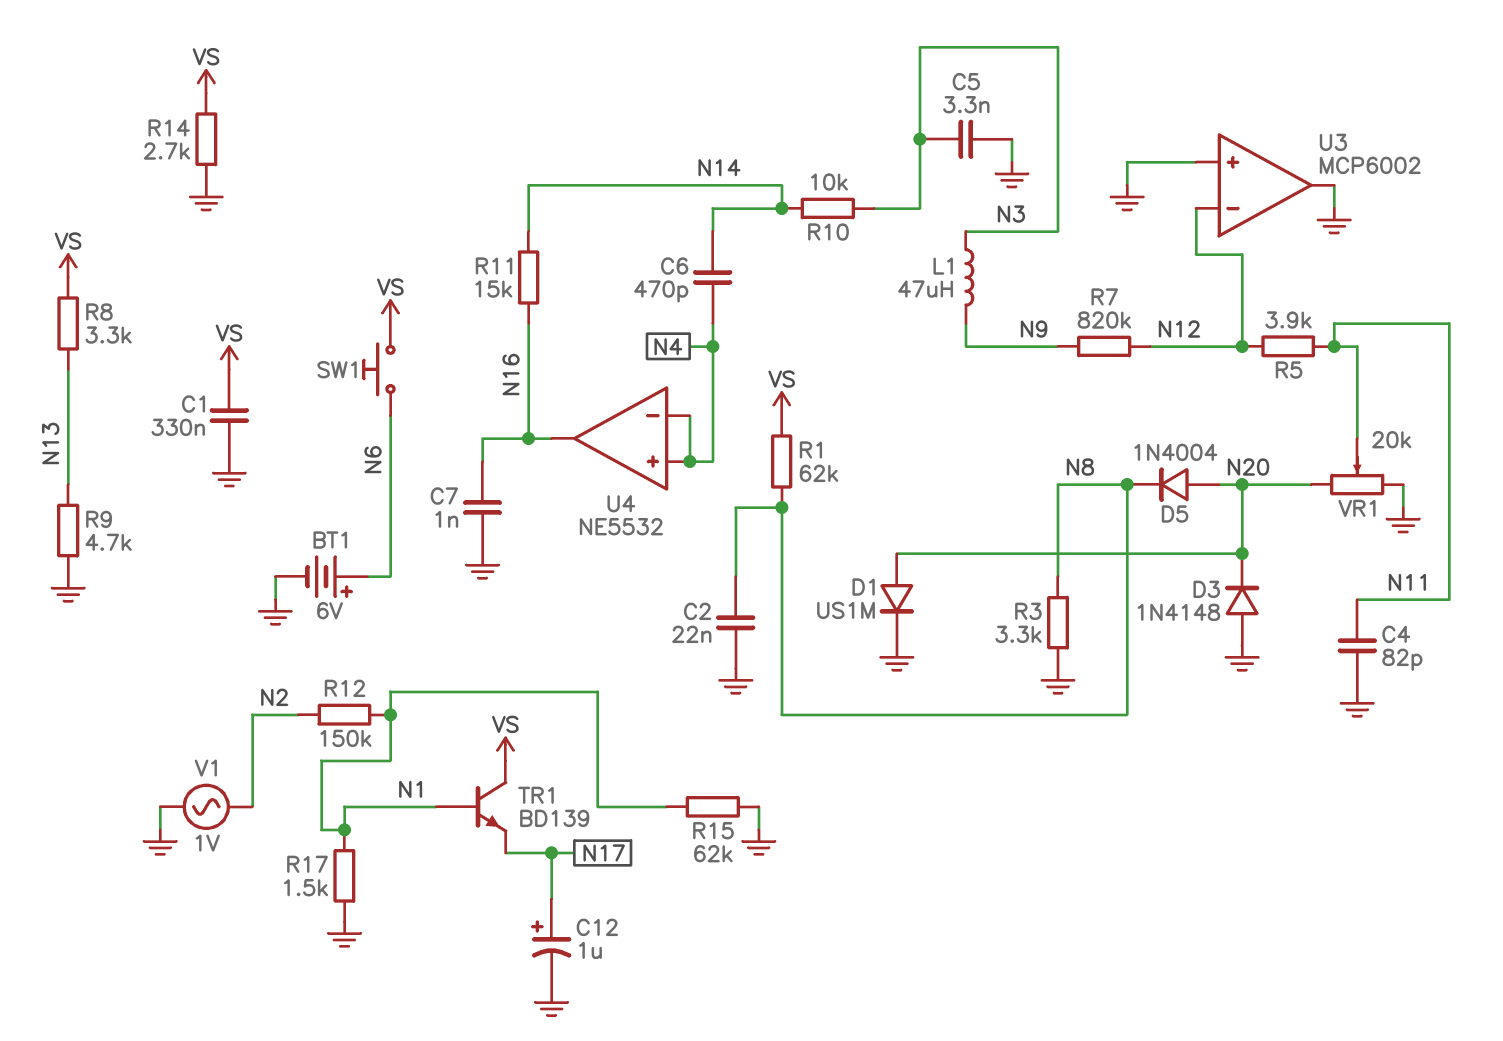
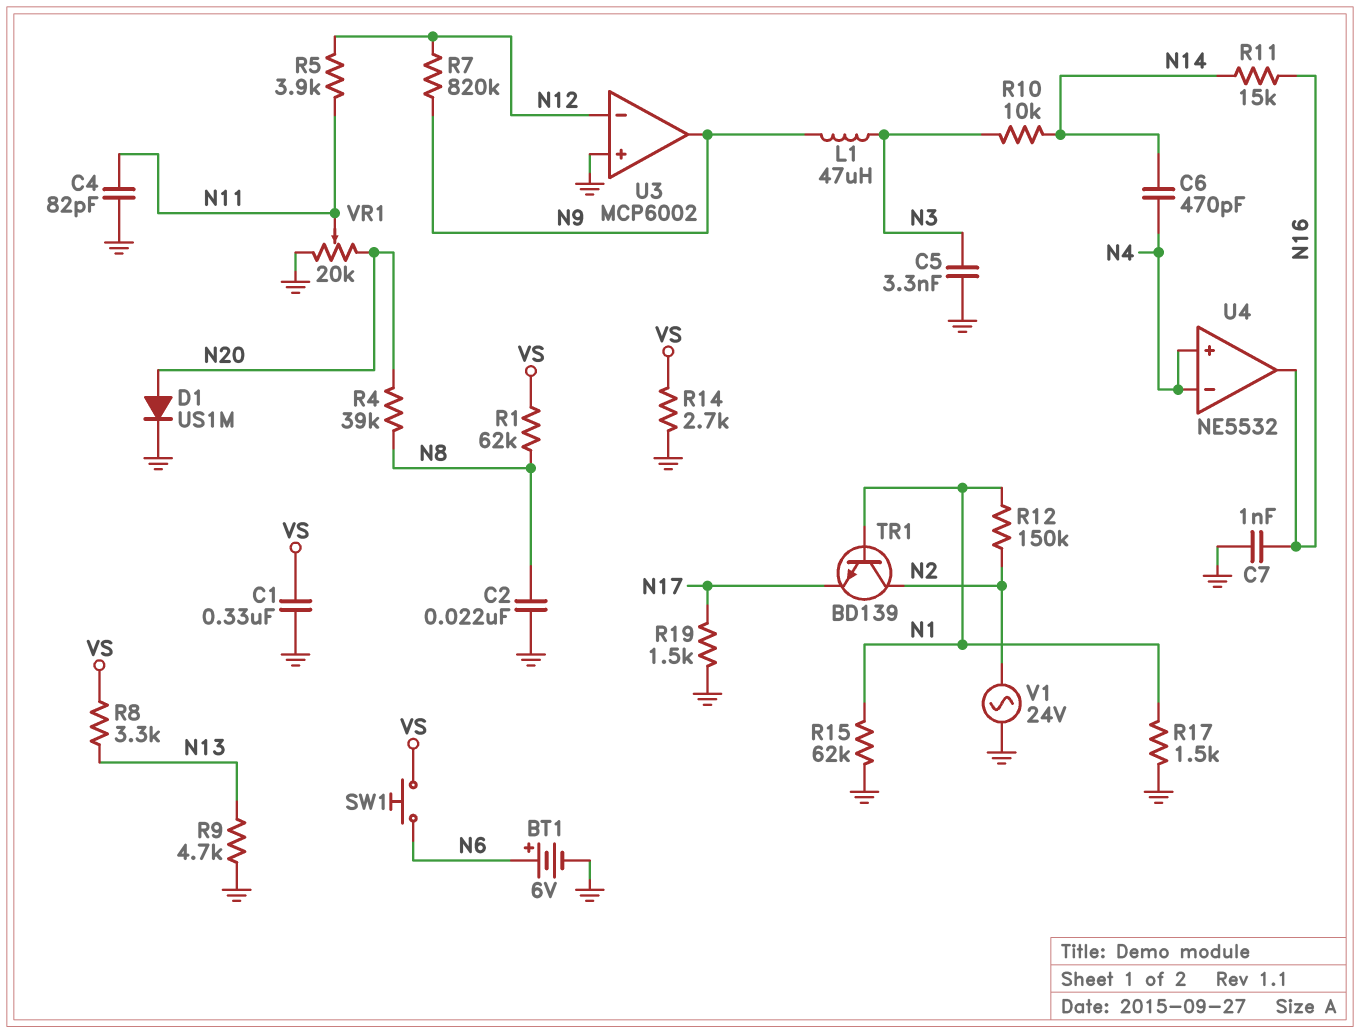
C12: 1uF (plus N17, minus GND) -> none
D3: diode 1N4148 (A GND, K N20) -> none
D5: diode 1N4004 (A N20, K N8) -> none
R3: 3.3k (GND, N8) -> none
R4: none -> 39k (N8, N20)
R19: none -> 1.5k (GND, N17)
TR1: NPN BD139 (B N1, C VS, E N17) -> NPN BD139 (B N1, C N2, E N17)
U3 pin out: GND -> N9
V1: AC 1V (GND, N2) -> AC 24V (GND, N2)

